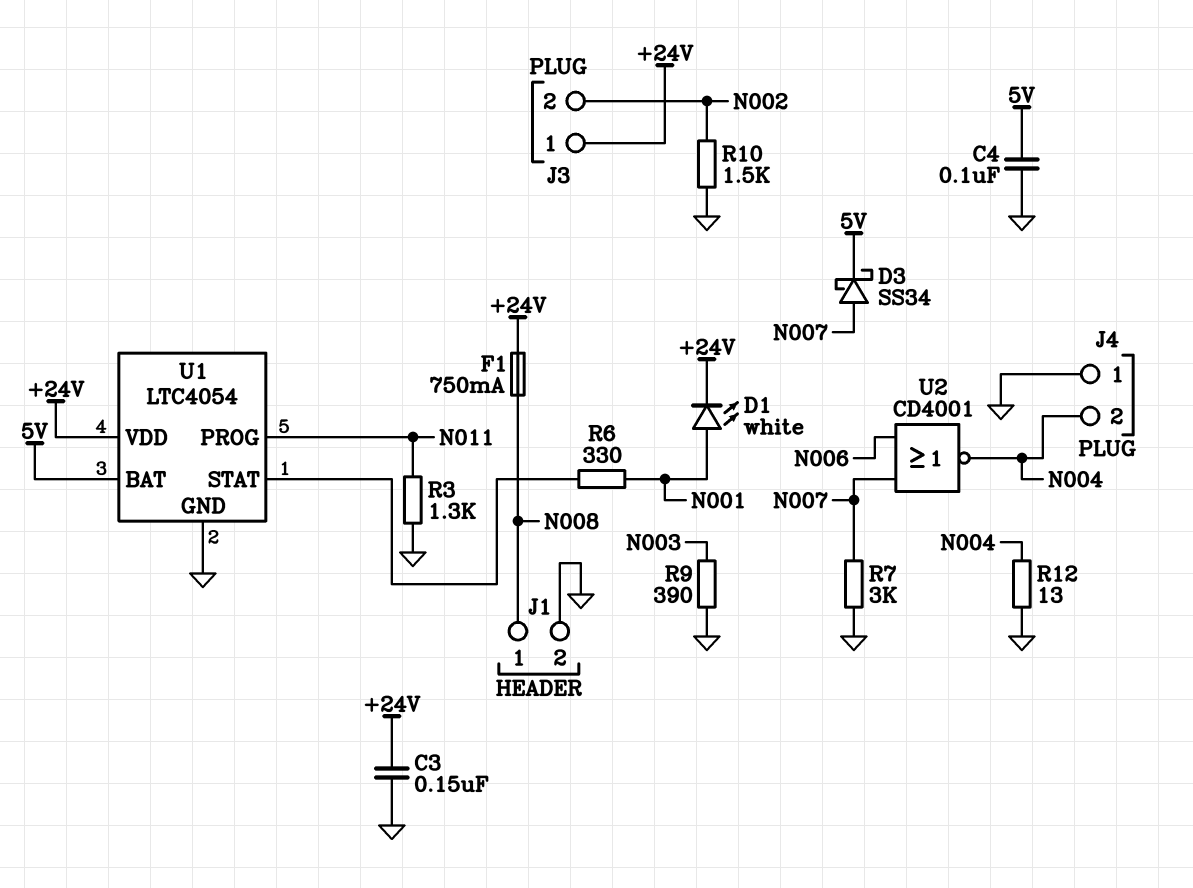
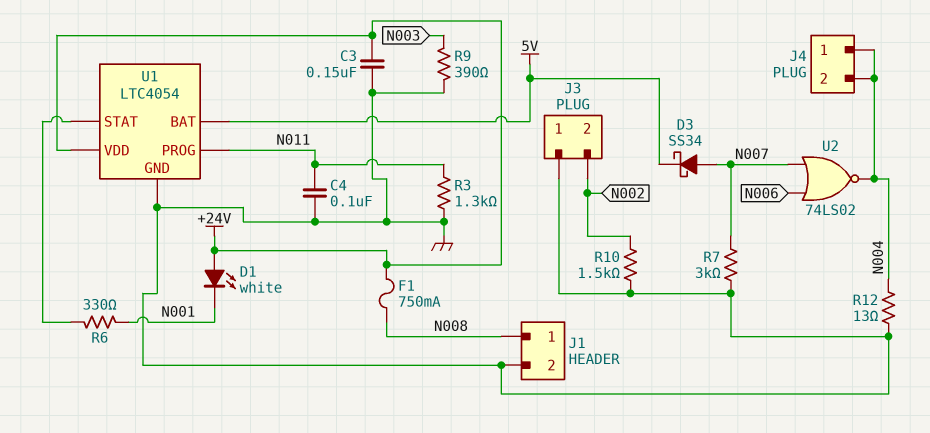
C4: 100nF (5V, GND) -> 100nF (GND, N011)
D1: LED white (A N001, K +24V) -> LED white (A +24V, K N001)
J3 pin 1: +24V -> GND
J4 pin 1: GND -> N004
U2: NOR CD4001 (in N006, in N007, out N004) -> NOR 74LS02 (in N006, in N007, out N004)

